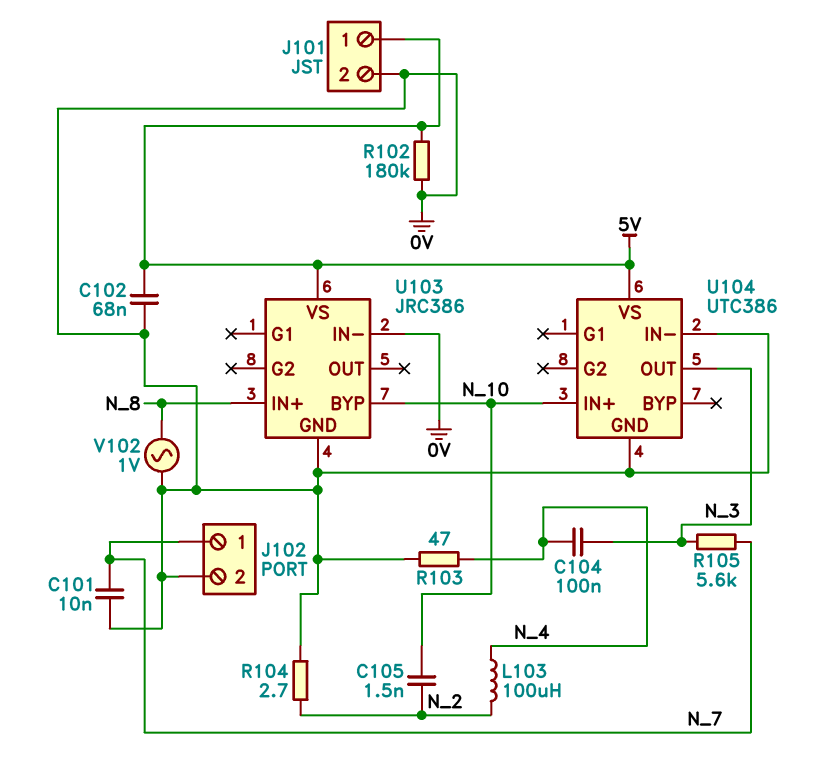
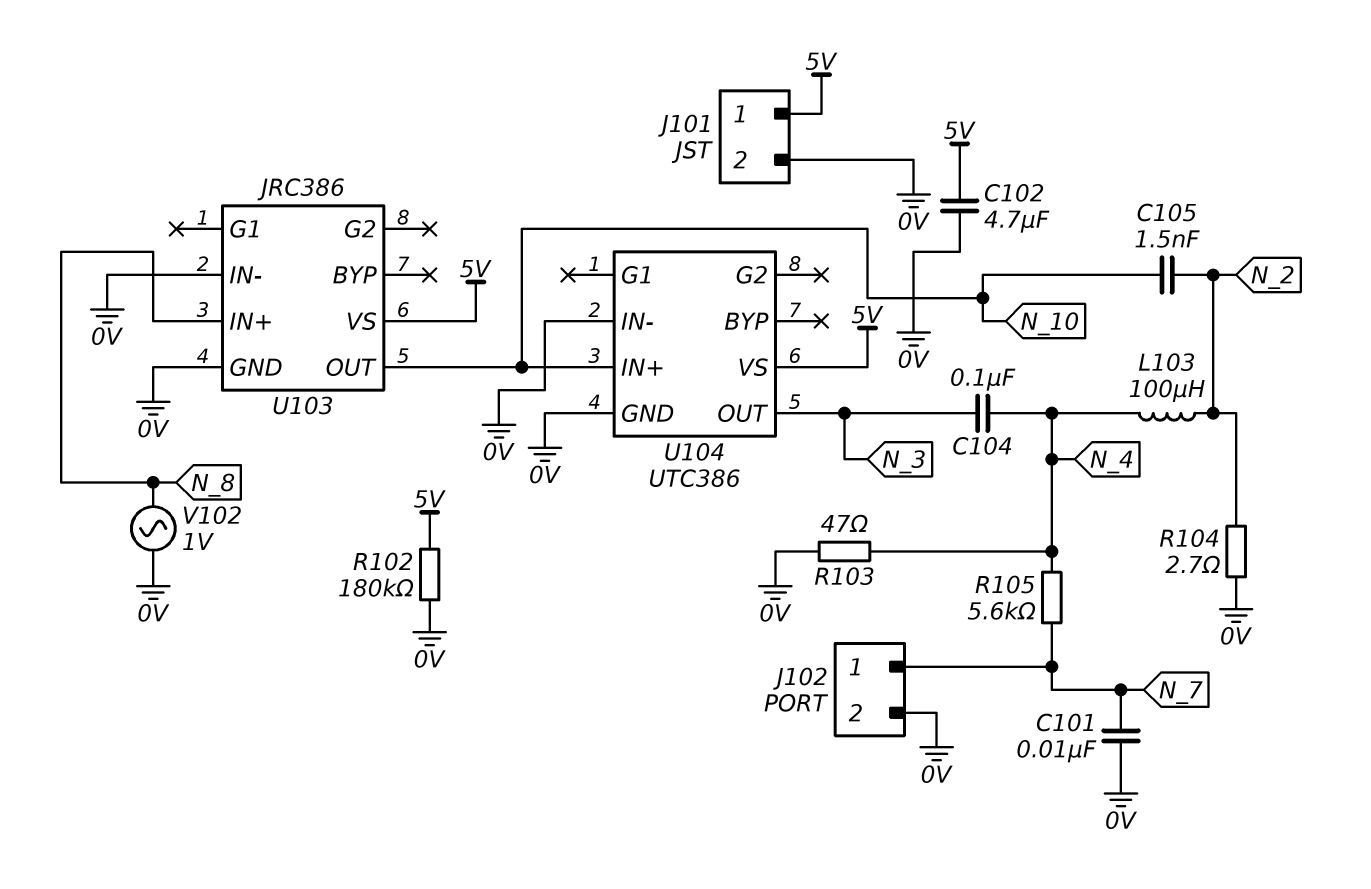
C102: 68nF (0V, 5V) -> 4.7uF (0V, 5V)
R105: 5.6k (N_3, N_7) -> 5.6k (N_4, N_7)
U103 pin BYP: N_10 -> none
U103 pin OUT: none -> N_10

